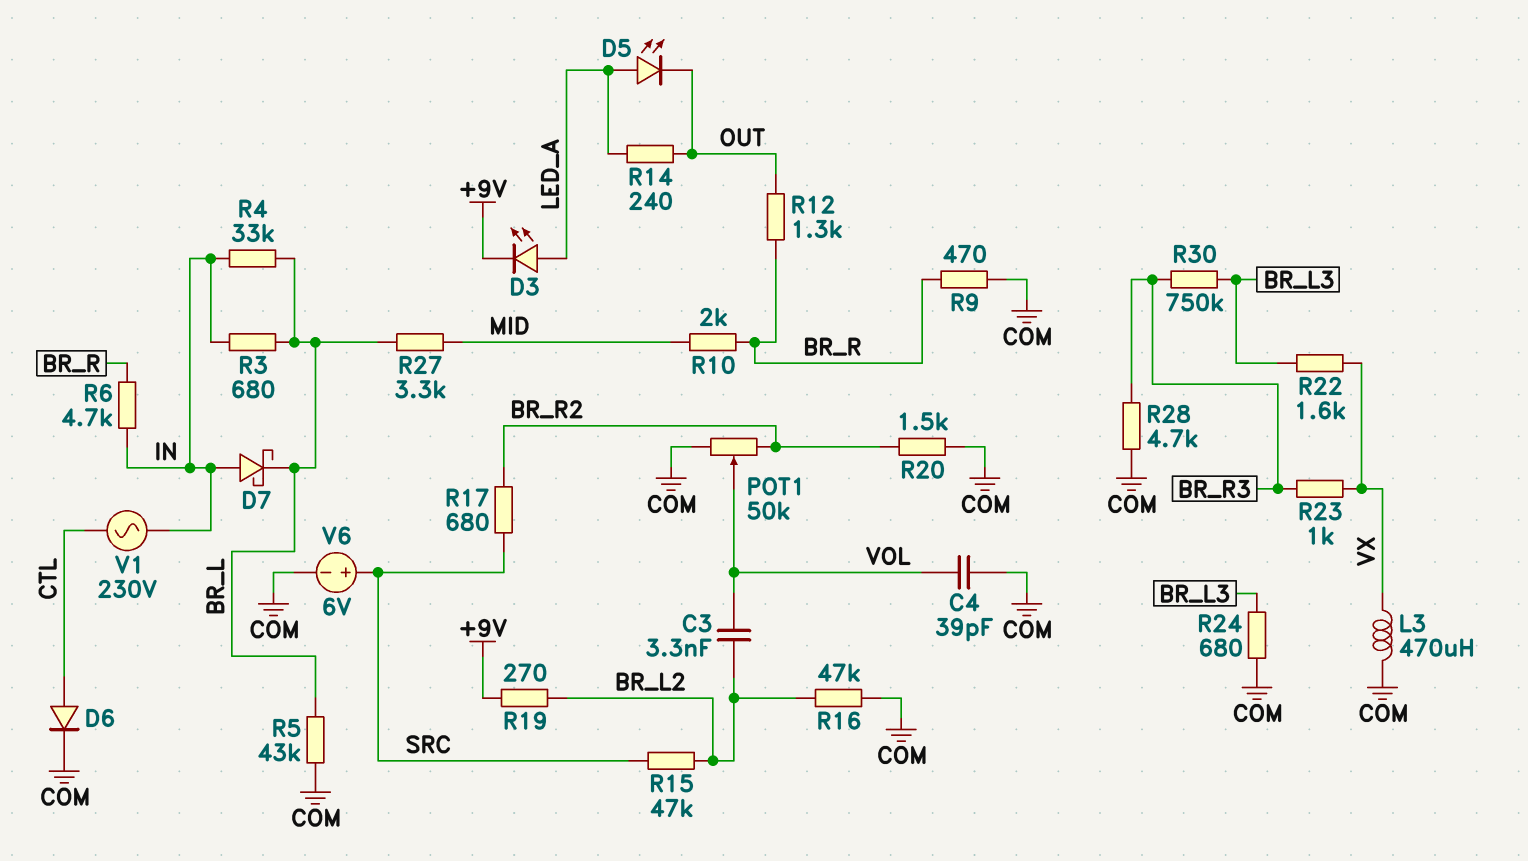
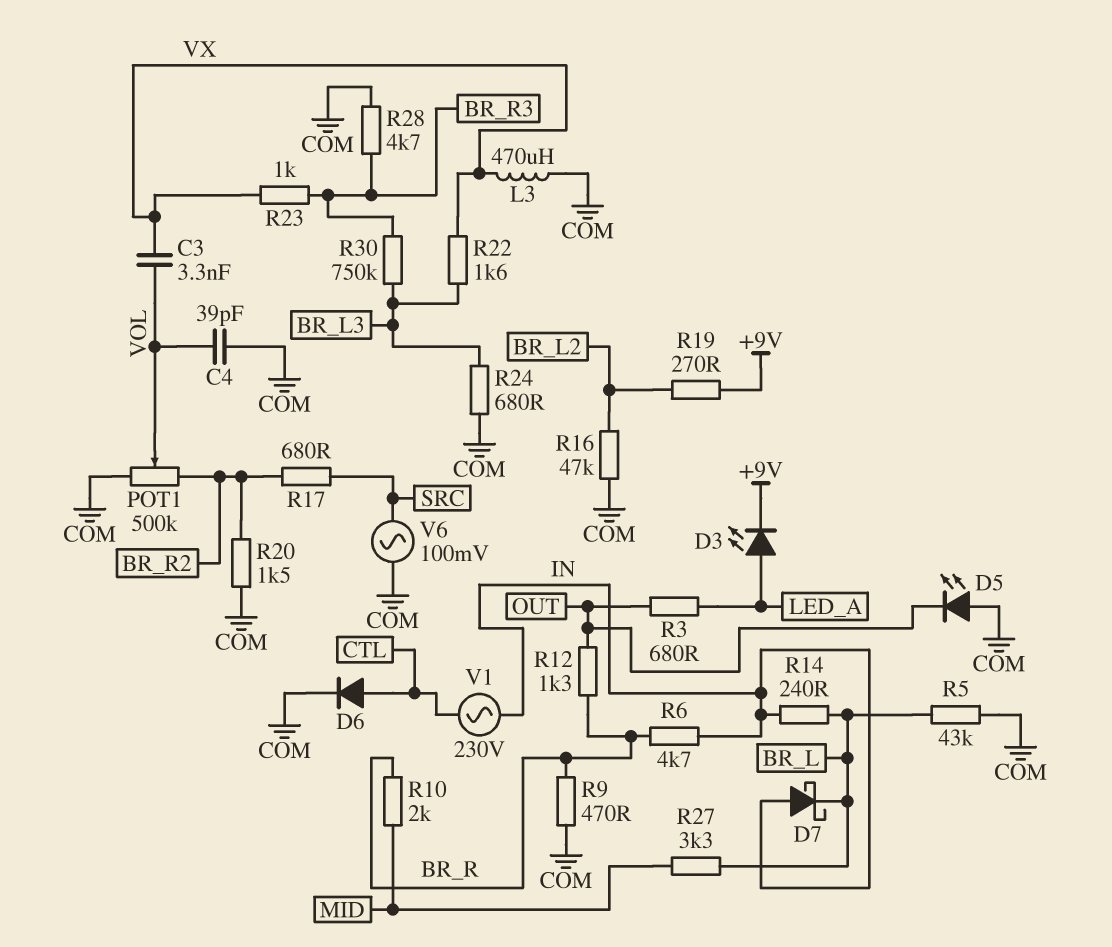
C3: 3.3nF (BR_L2, VOL) -> 3.3nF (VOL, VX)
D5: LED (A LED_A, K OUT) -> LED (A COM, K OUT)
POT1: 50k (BR_R2, COM, wiper VOL) -> 500k (BR_R2, COM, wiper VOL)
R3: 680 (BR_L, IN) -> 680 (LED_A, OUT)
R4: 33k (BR_L, IN) -> none
R14: 240 (LED_A, OUT) -> 240 (BR_L, IN)
R15: 47k (BR_L2, SRC) -> none
V6: 6V (plus SRC, minus COM) -> AC 100mV (COM, SRC)

